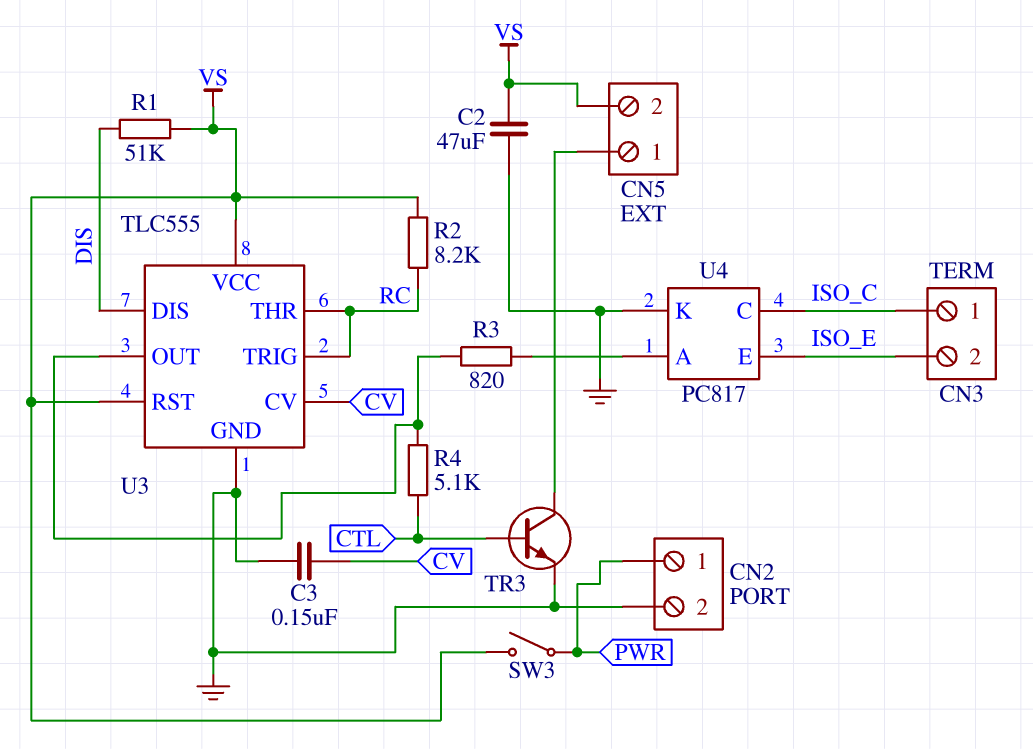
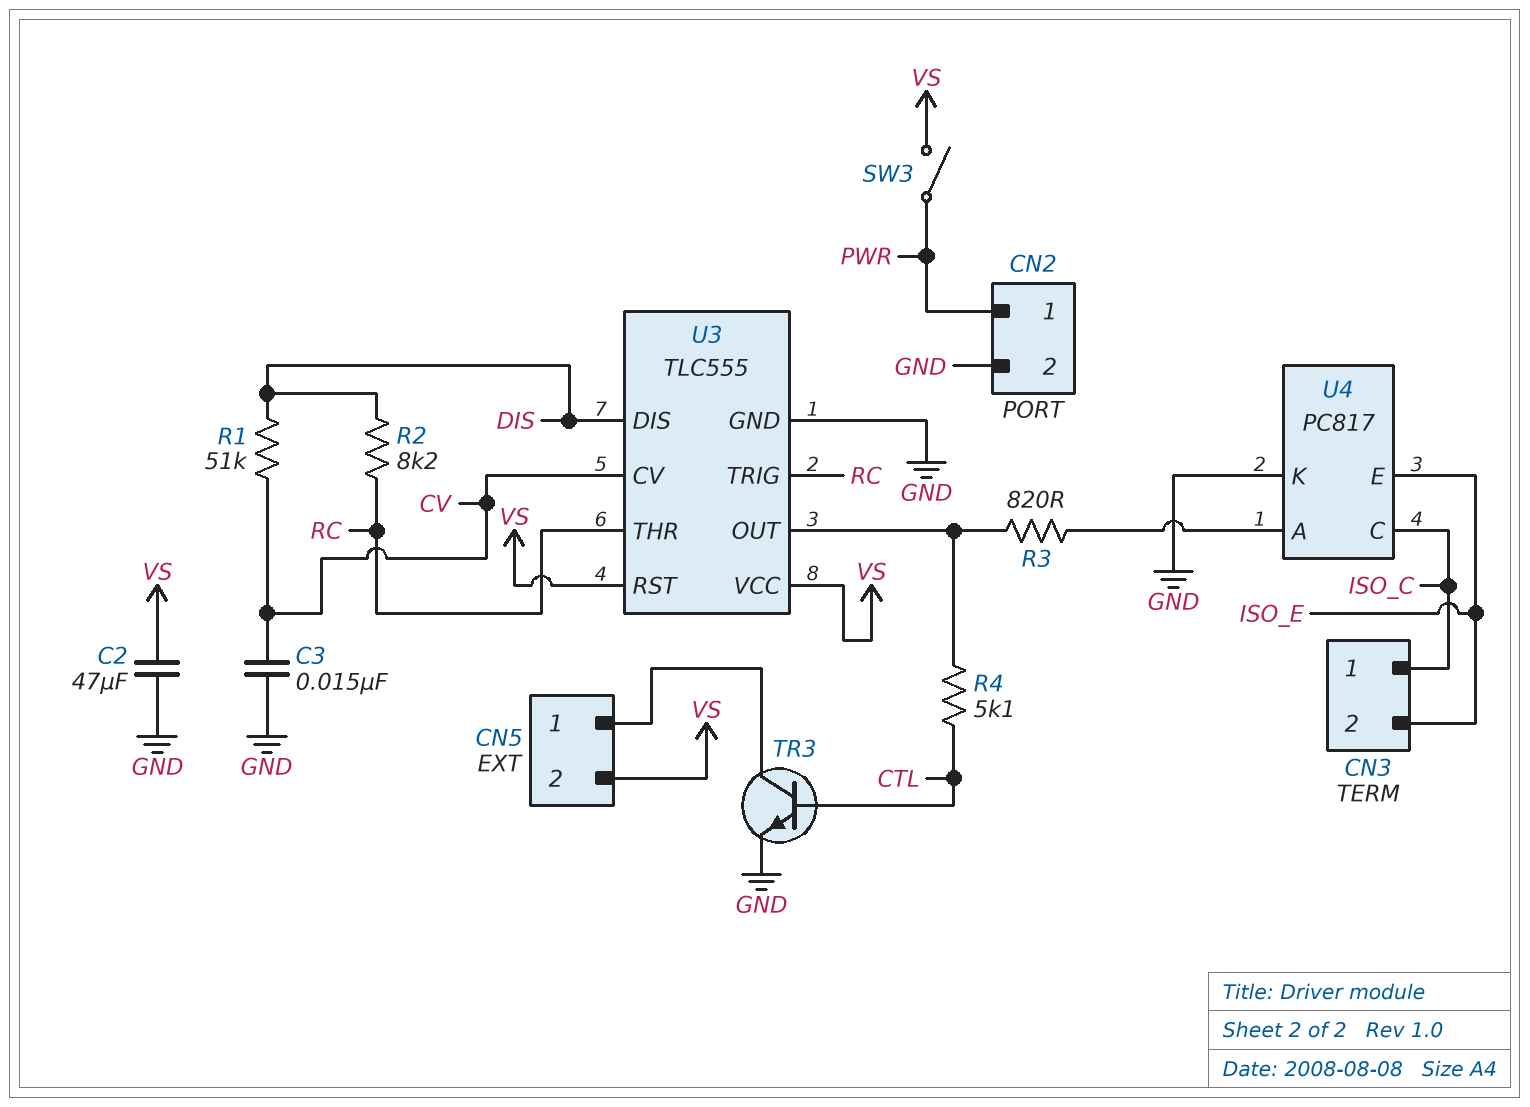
C3: 150nF (CV, GND) -> 15nF (CV, GND)
R1: 51k (DIS, VS) -> 51k (CV, DIS)
R2: 8.2k (RC, VS) -> 8.2k (DIS, RC)

